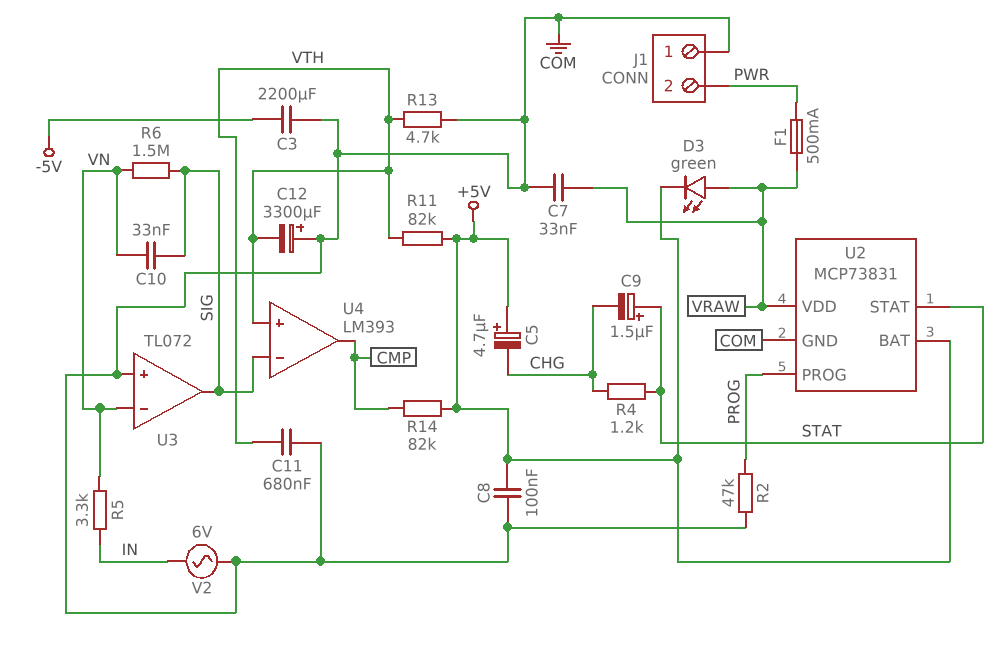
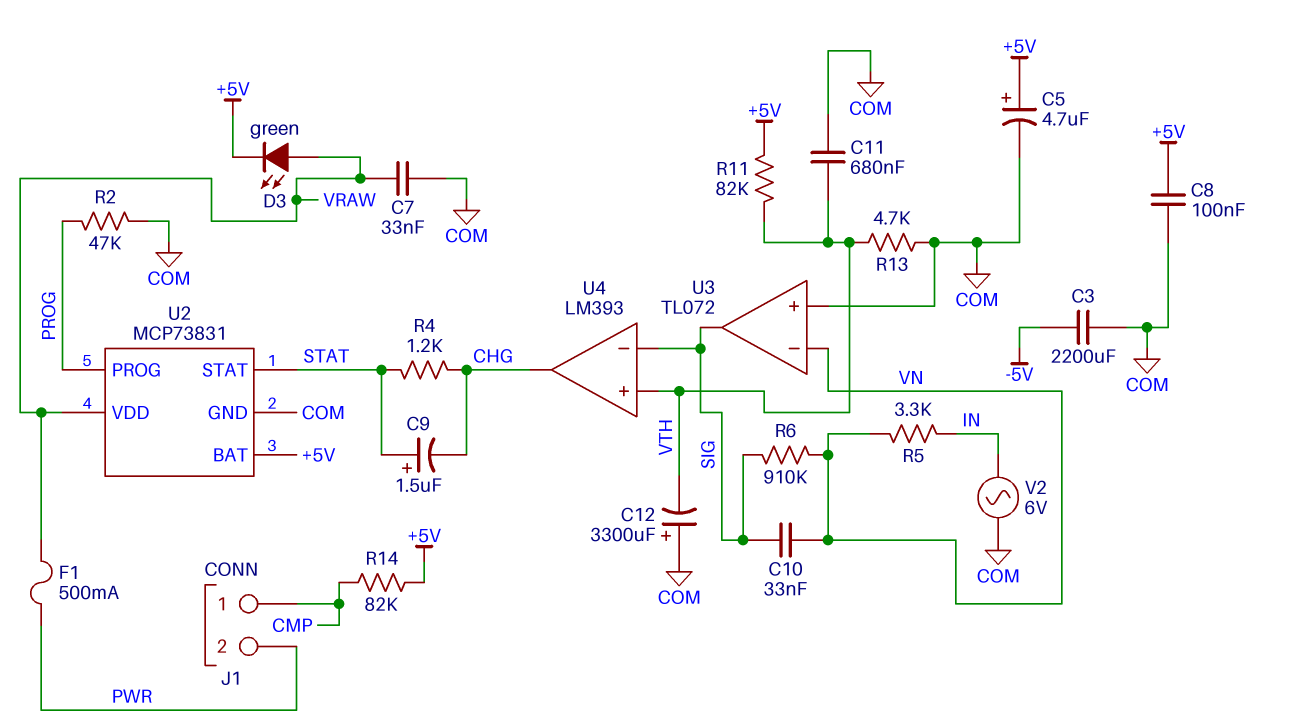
C5: 4.7uF (plus +5V, minus CHG) -> 4.7uF (plus +5V, minus COM)
J1 pin 1: COM -> CMP
R6: 1.5M (SIG, VN) -> 910k (SIG, VN)
U4 pin out: CMP -> CHG

